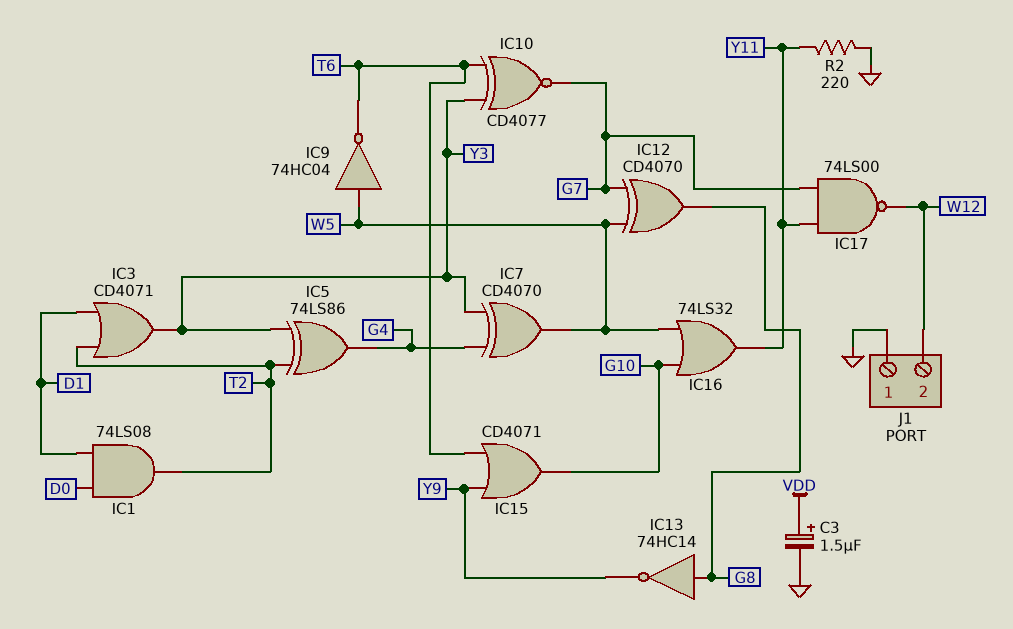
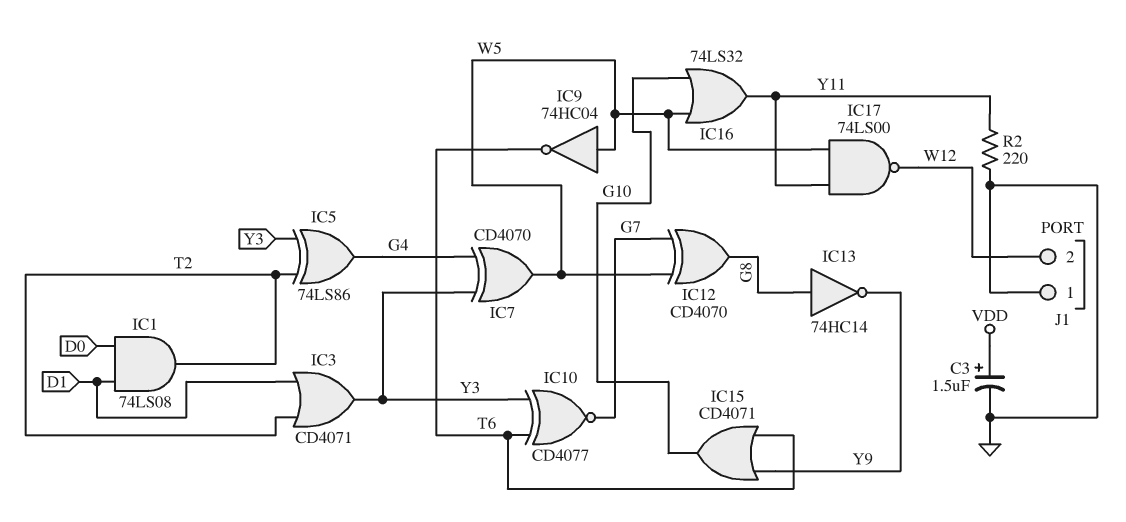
IC17: NAND 74LS00 (in G7, in Y11, out W12) -> NAND 74LS00 (in W5, in Y11, out W12)

